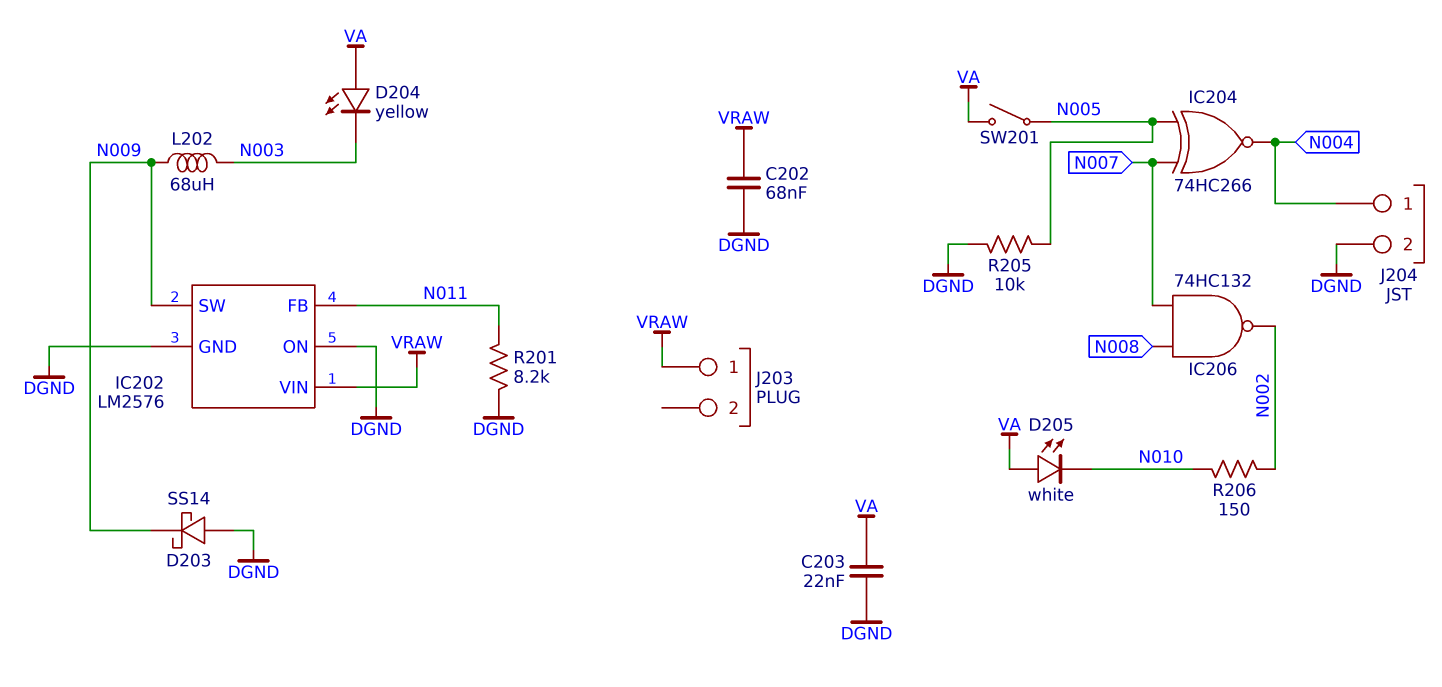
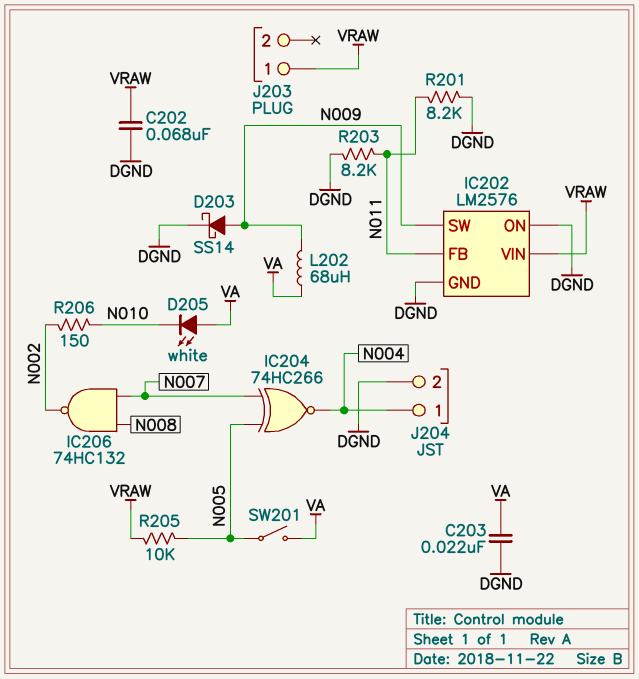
D203: schottky SS14 (A DGND, K N009) -> schottky SS14 (A N009, K DGND)
D204: LED yellow (A VA, K N003) -> none
L202: 68uH (N003, N009) -> 68uH (N009, VA)
R203: none -> 8.2k (DGND, N011)
R205: 10k (DGND, N005) -> 10k (N005, VRAW)

